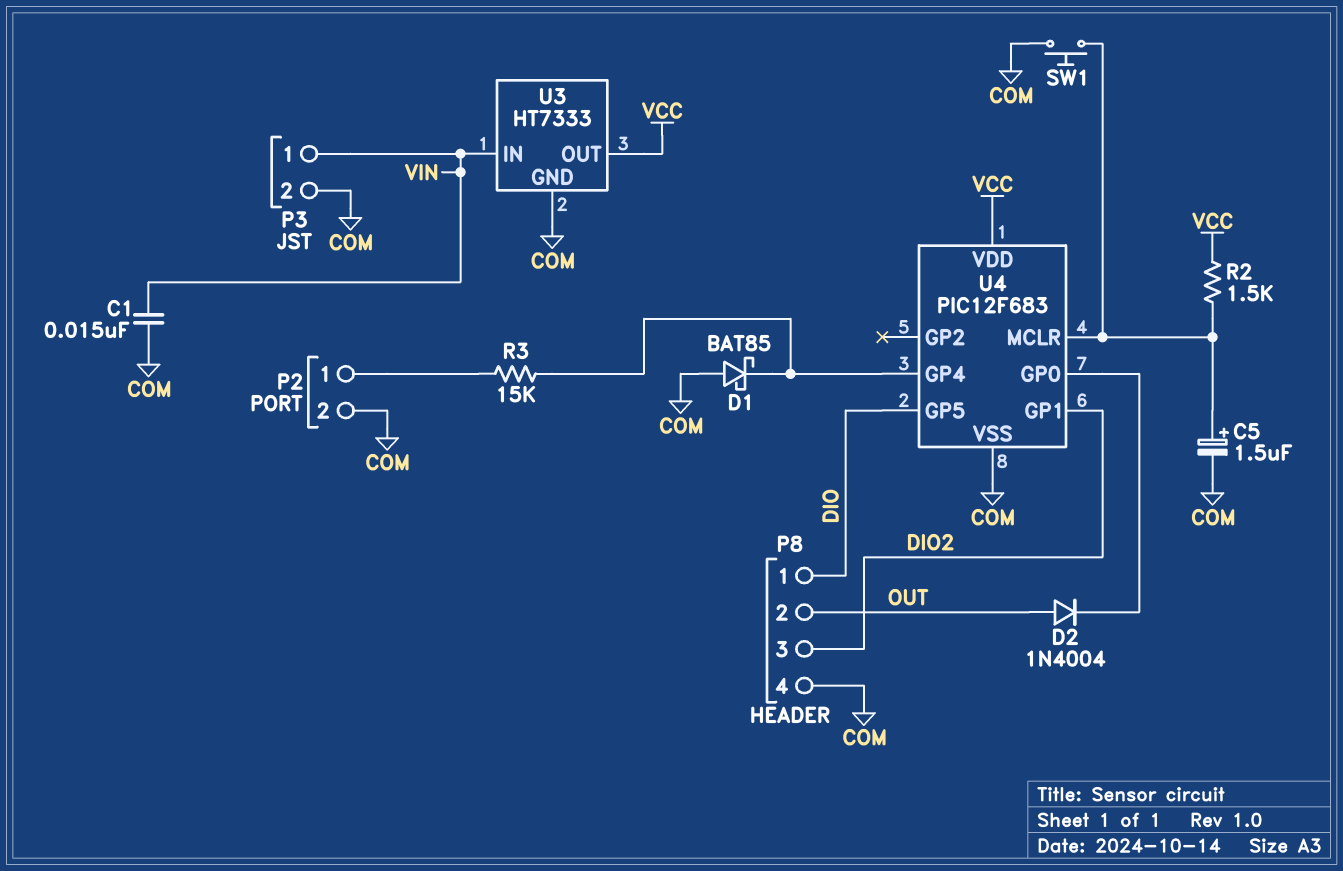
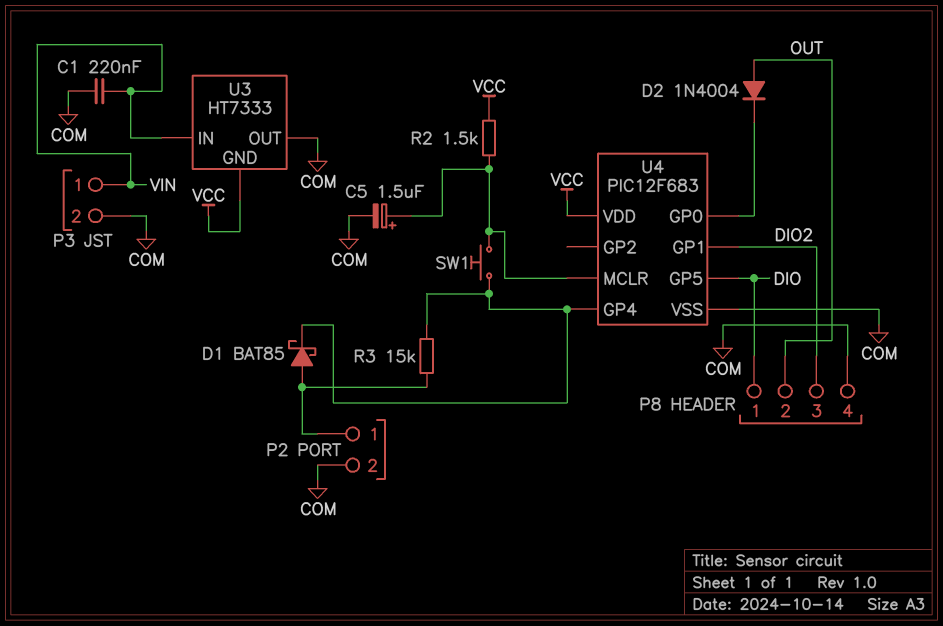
C1: 15nF (COM, VIN) -> 220nF (COM, VIN)
D1: schottky BAT85 (A COM, K U4/GP4) -> schottky BAT85 (A P2/1, K U4/GP4)
SW1: button (COM, U4/MCLR) -> button (U4/GP4, U4/MCLR)
U3 pin GND: COM -> VCC
U3 pin OUT: VCC -> COM

